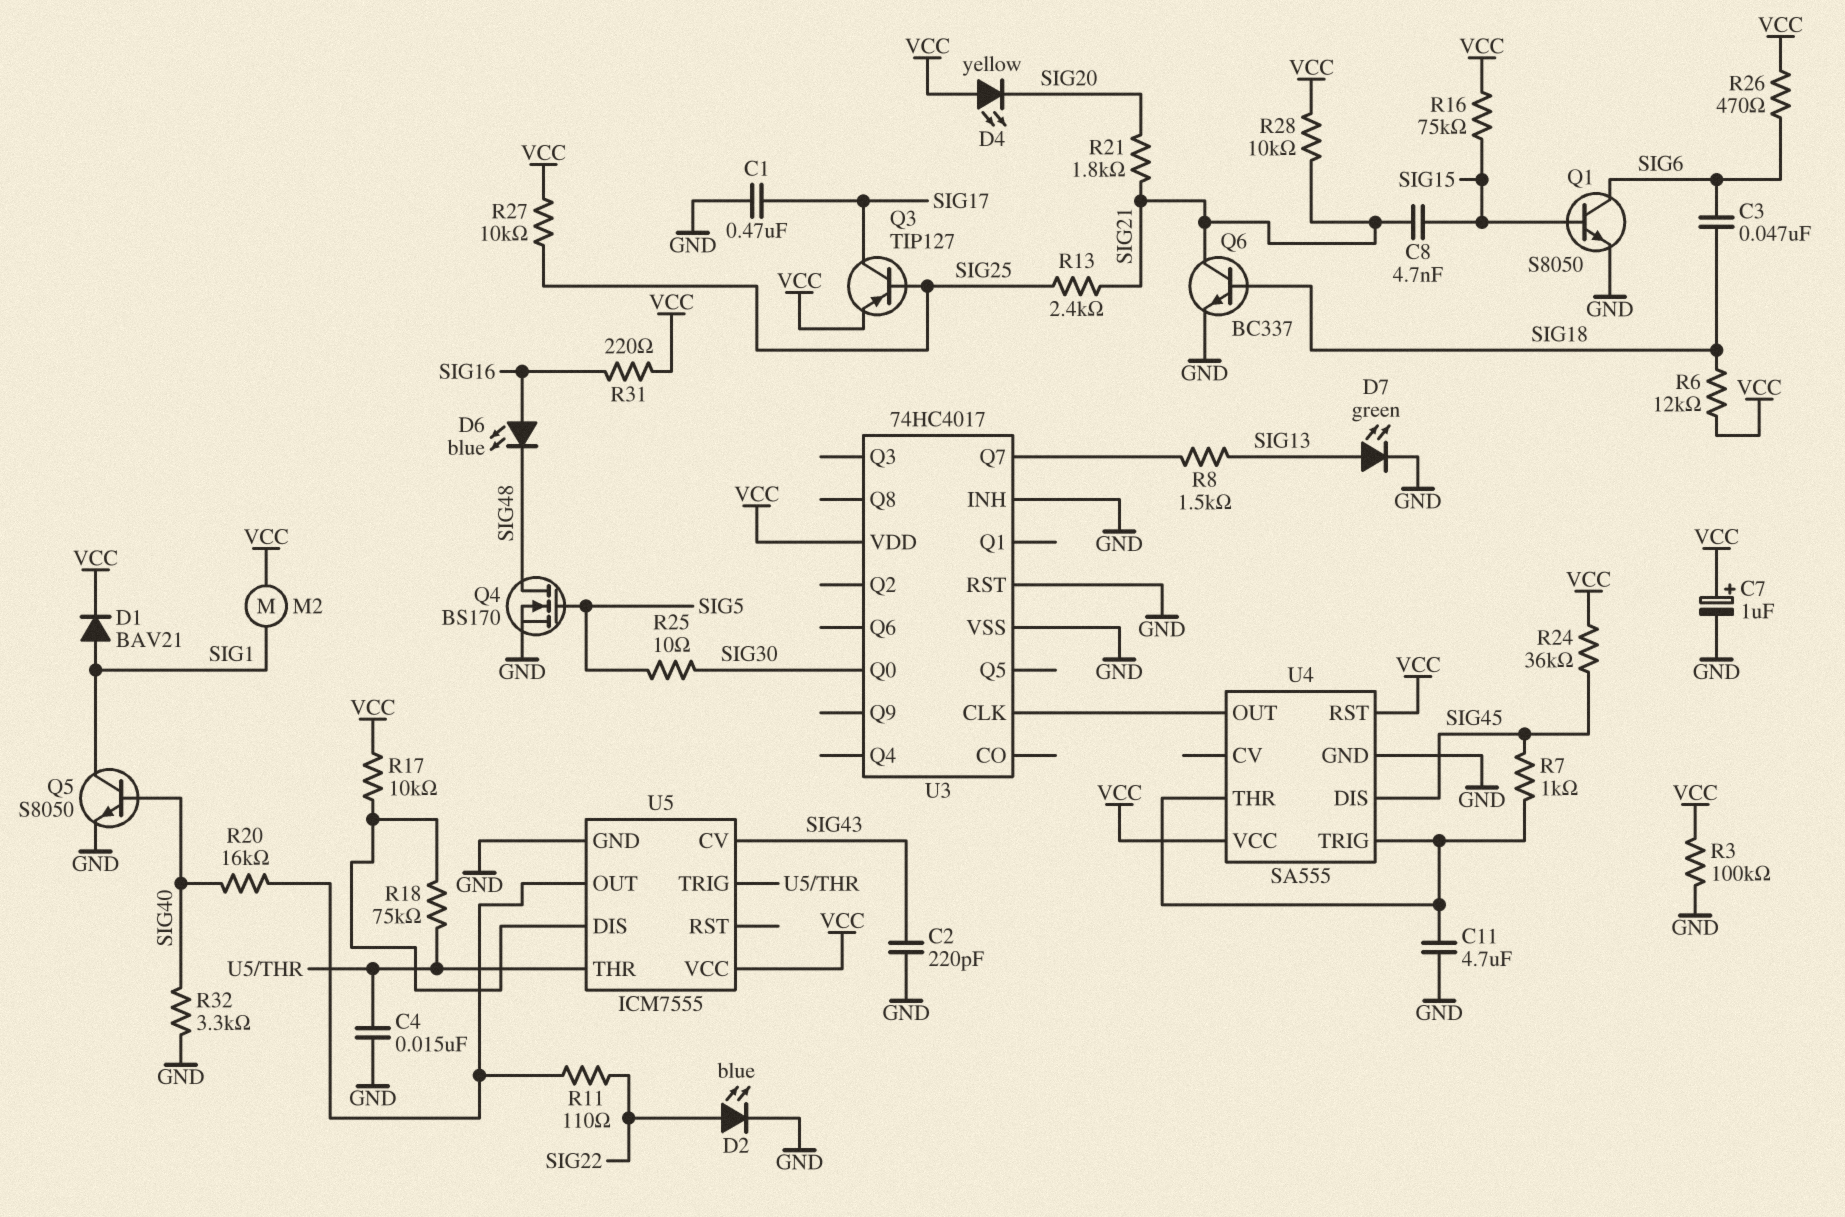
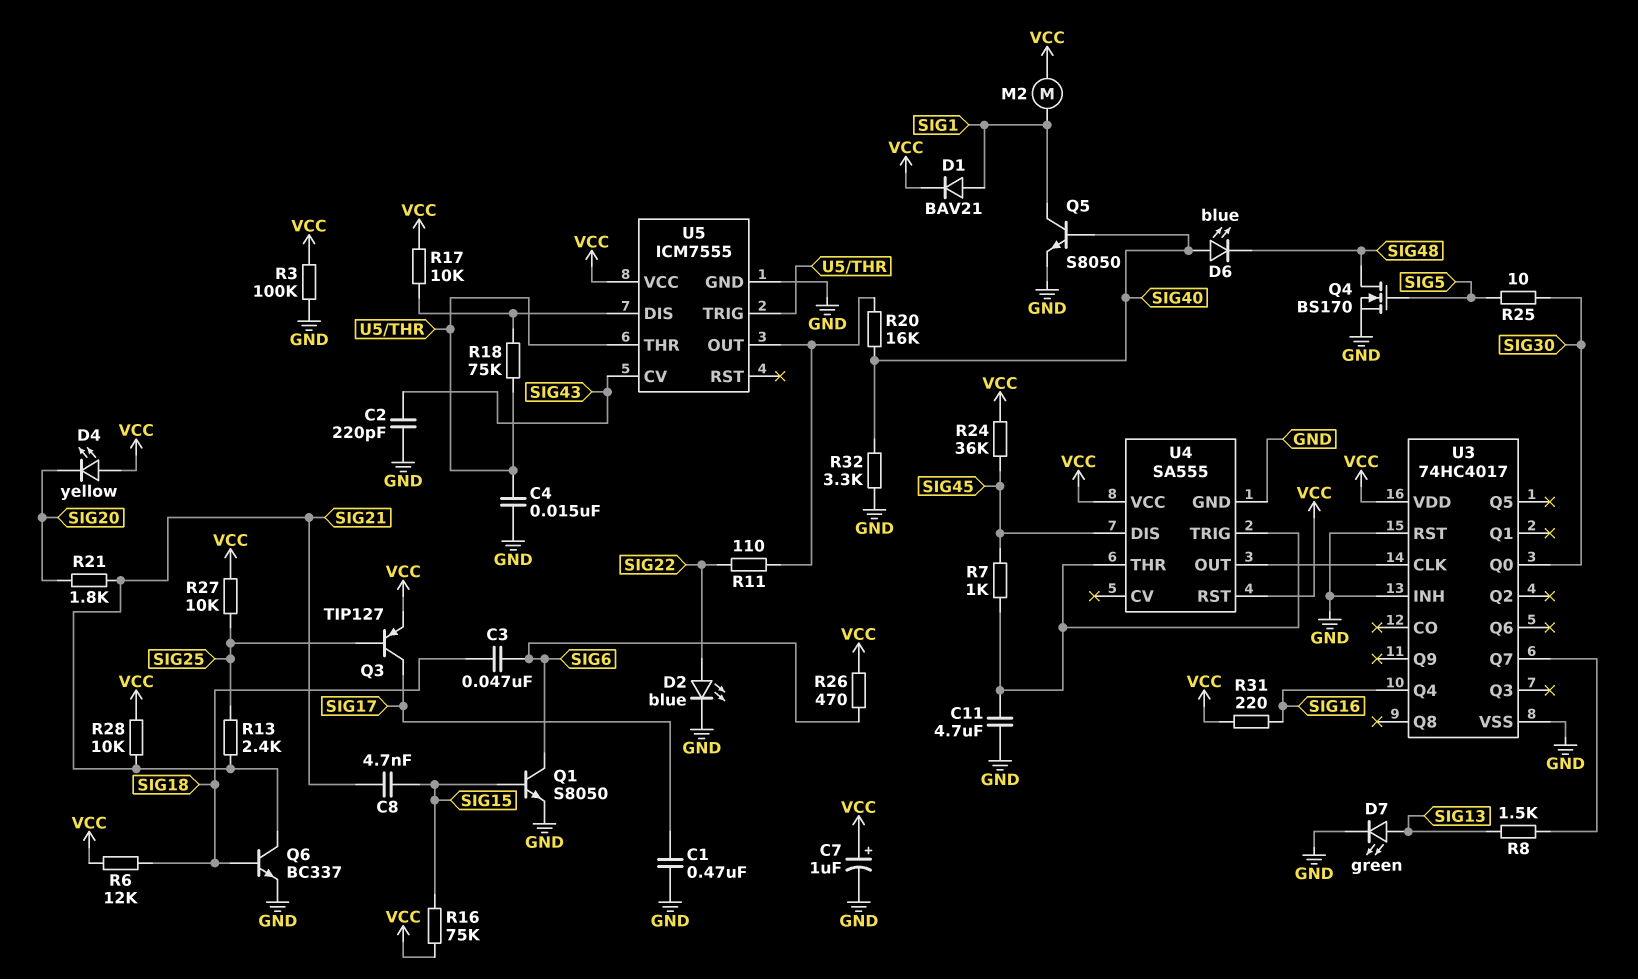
D6: LED blue (A SIG16, K SIG48) -> LED blue (A SIG40, K SIG48)
U3 pin Q4: none -> SIG16

